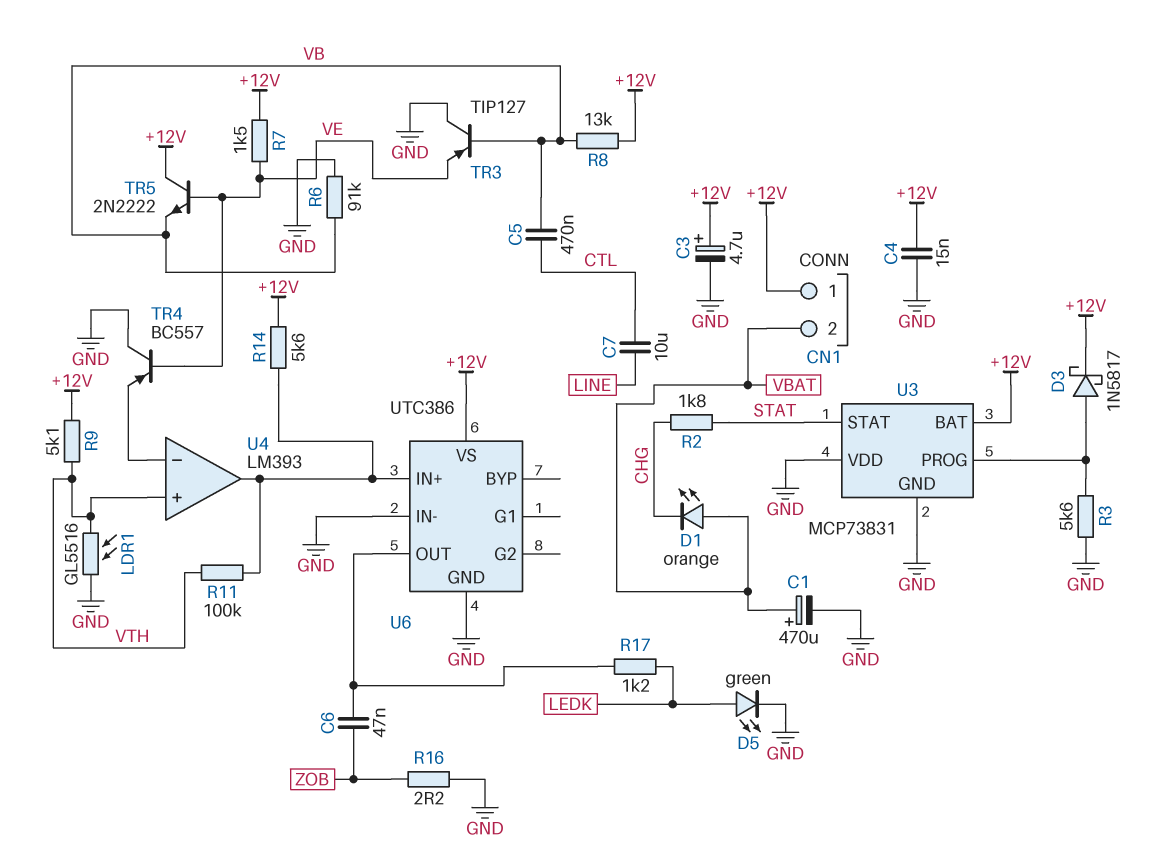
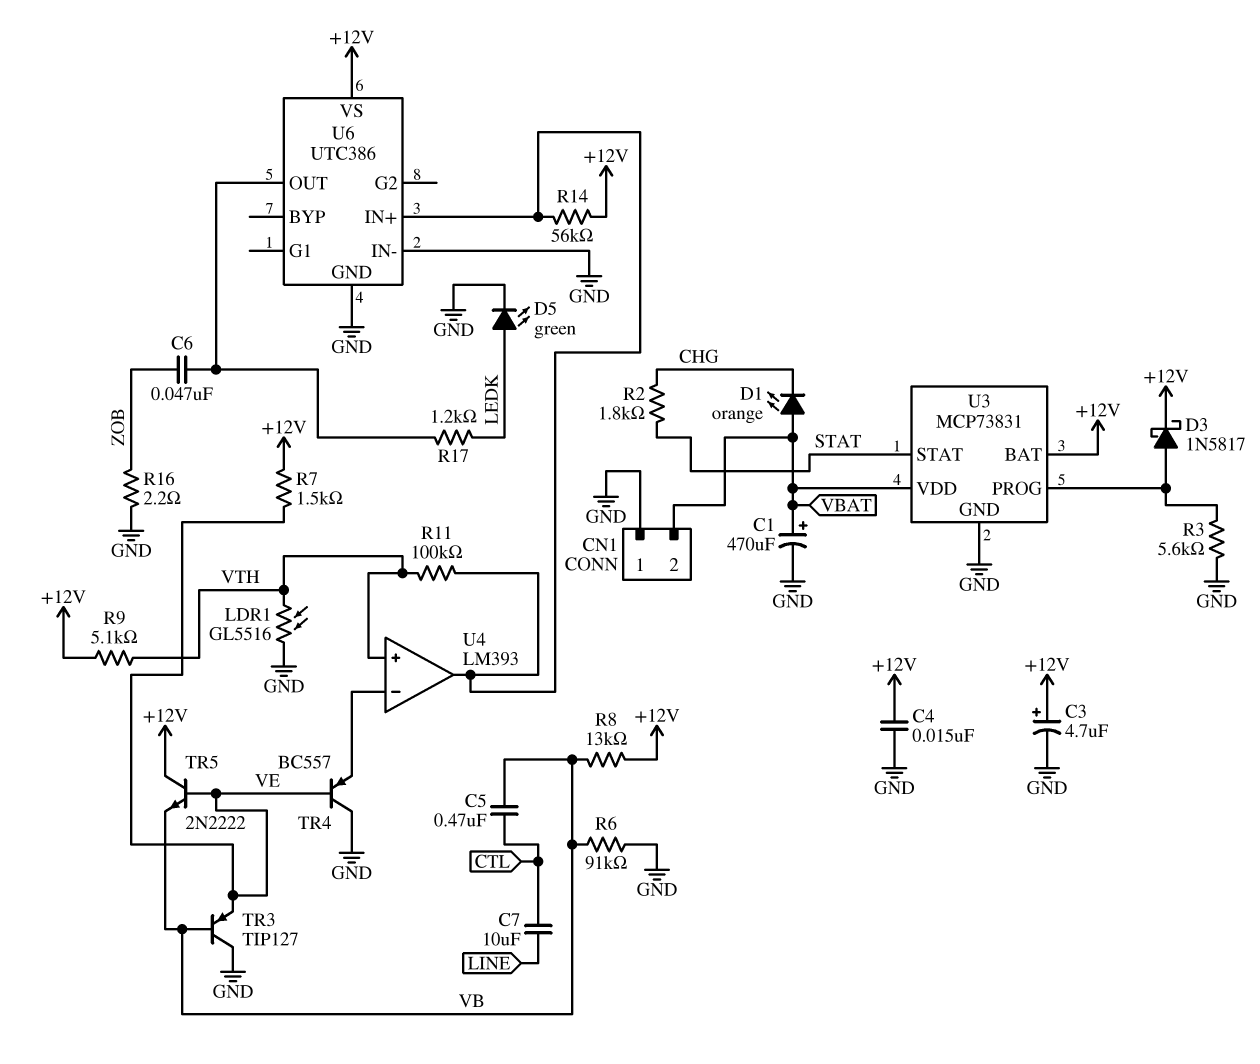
CN1 pin 1: +12V -> GND
R14: 5.6k (+12V, U4/out) -> 56k (+12V, U4/out)
U3 pin VDD: GND -> VBAT

